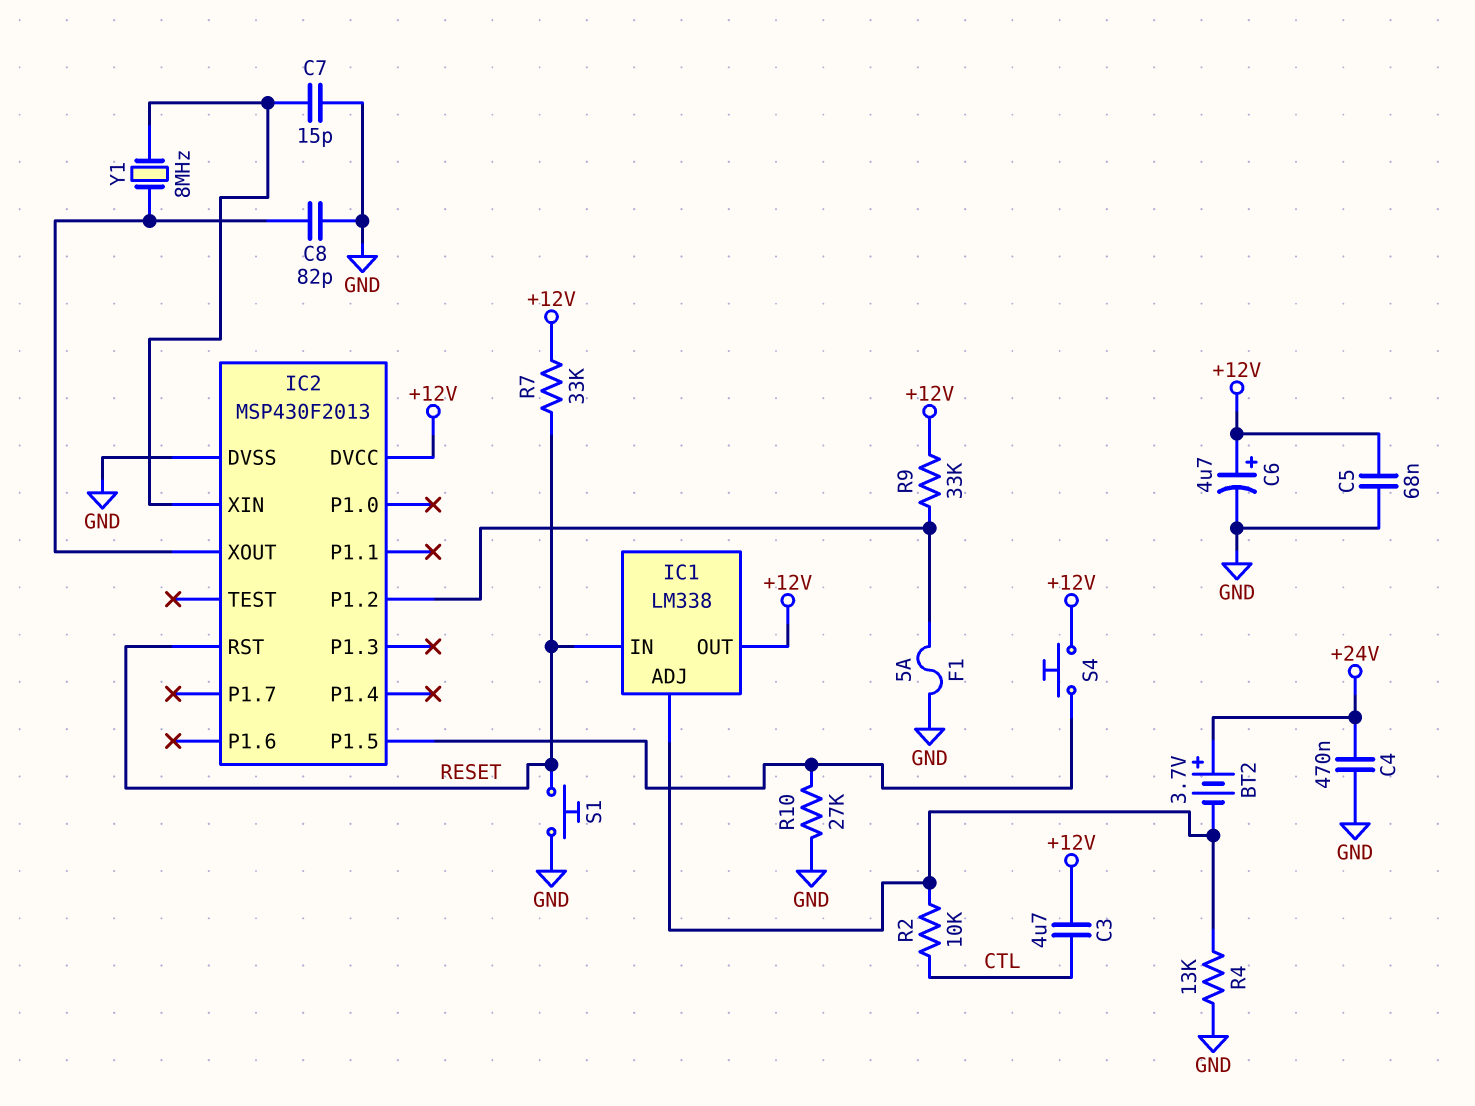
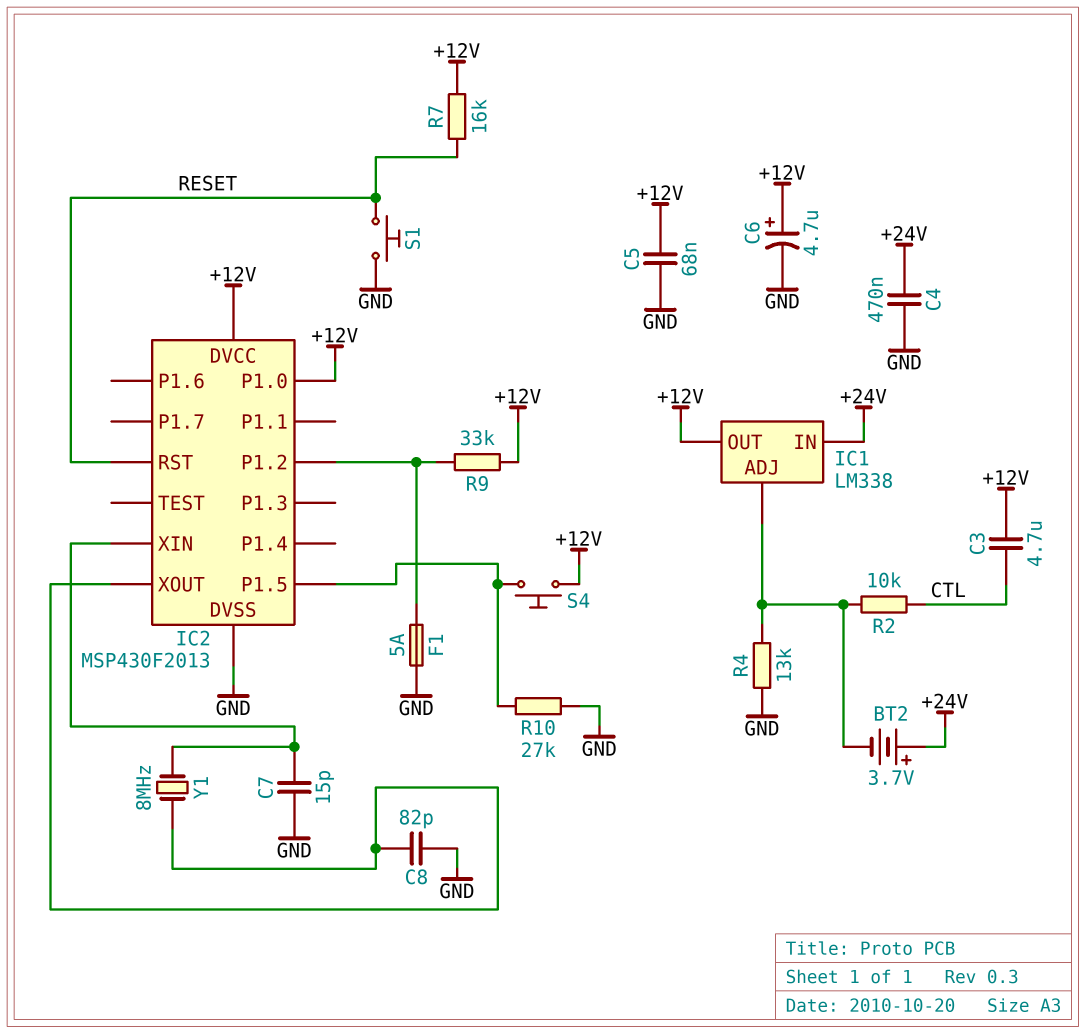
IC1 pin IN: RESET -> +24V
IC2 pin P1.0: none -> +12V
R7: 33k (+12V, RESET) -> 16k (+12V, RESET)

